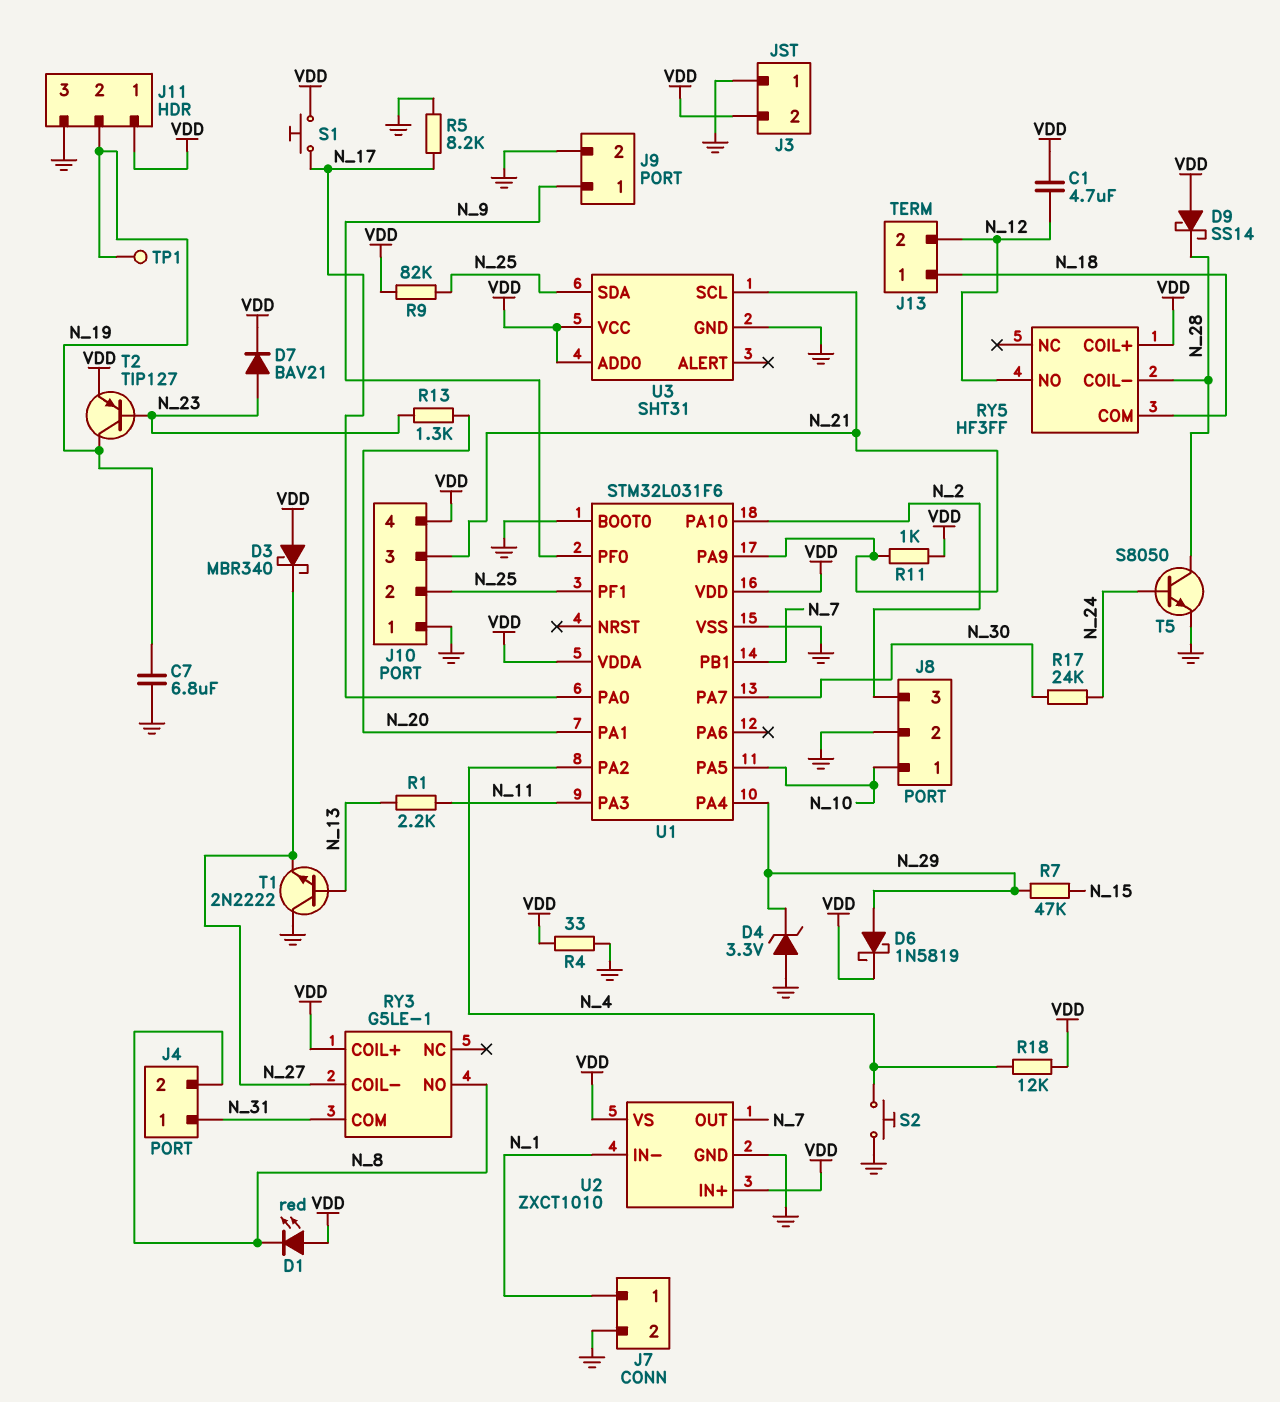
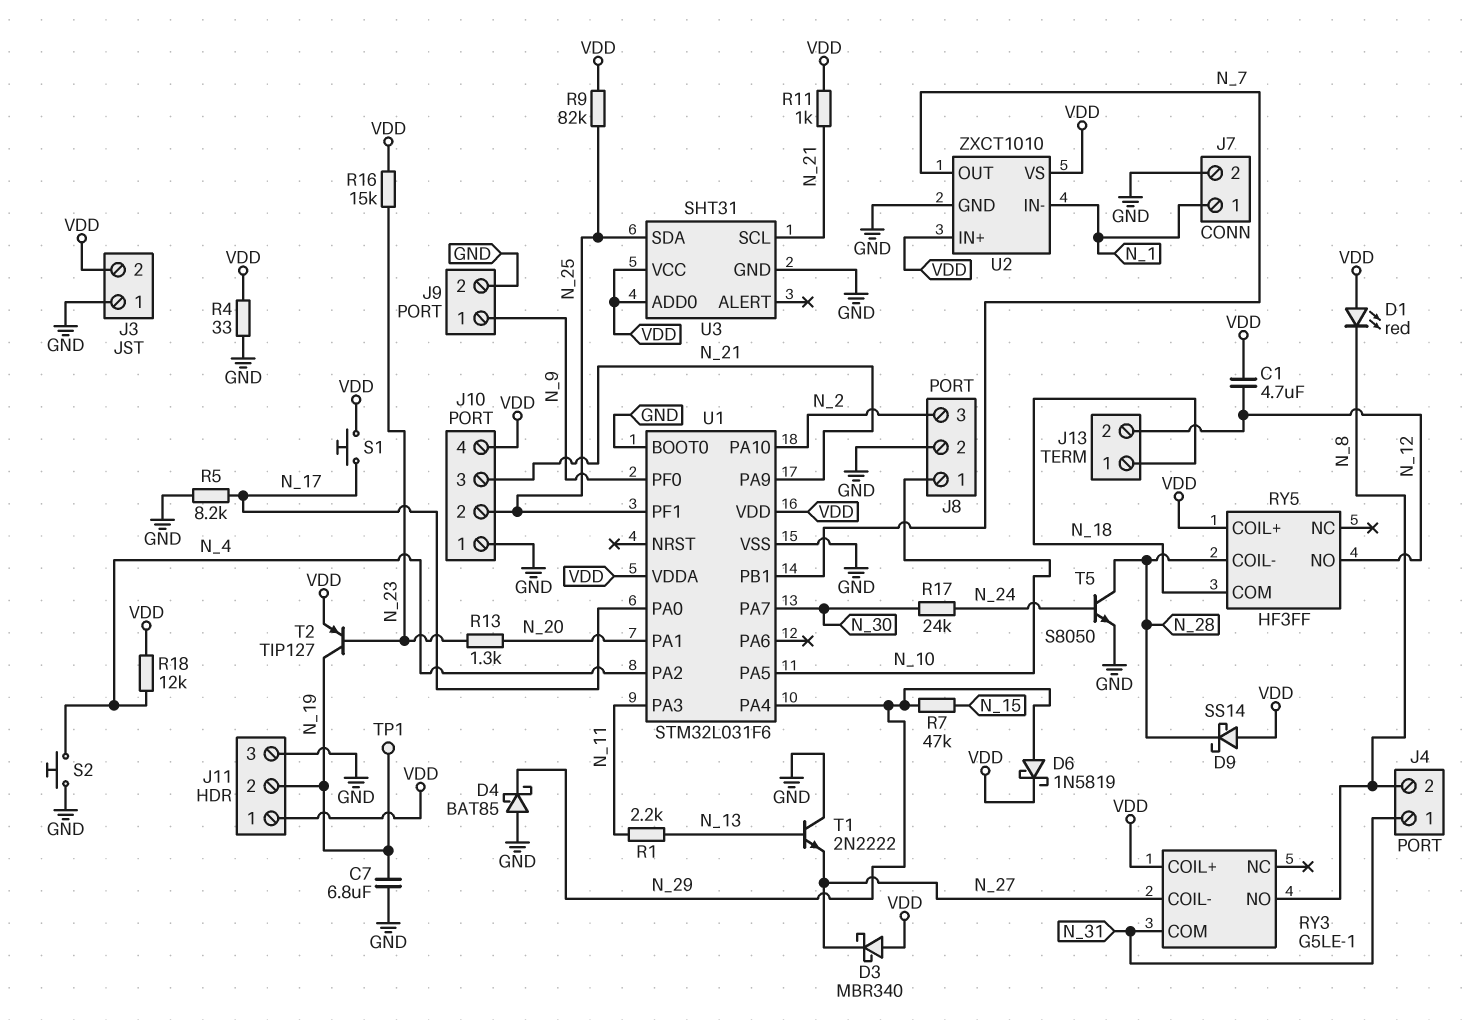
D4: zener 3.3V (A GND, K N_29) -> schottky BAT85 (A GND, K N_29)
D7: diode BAV21 (A N_23, K VDD) -> none
R16: none -> 15k (N_23, VDD)

